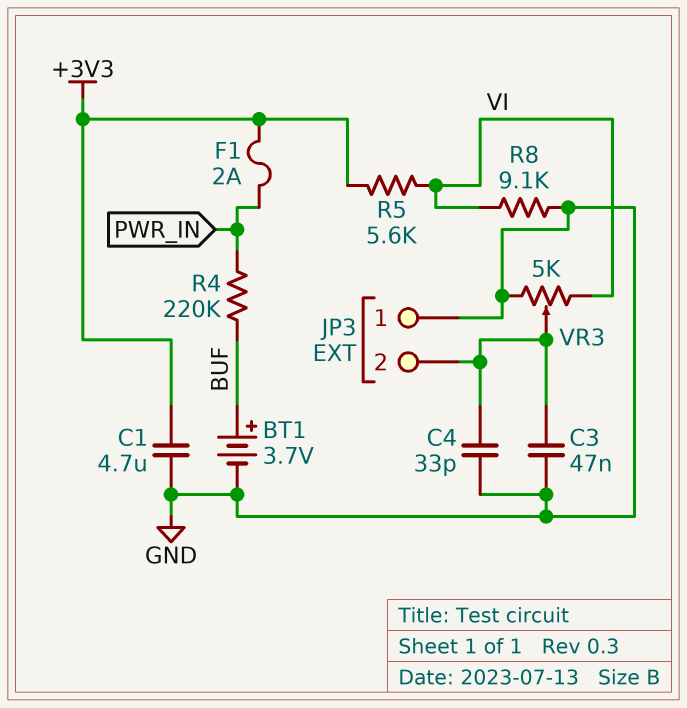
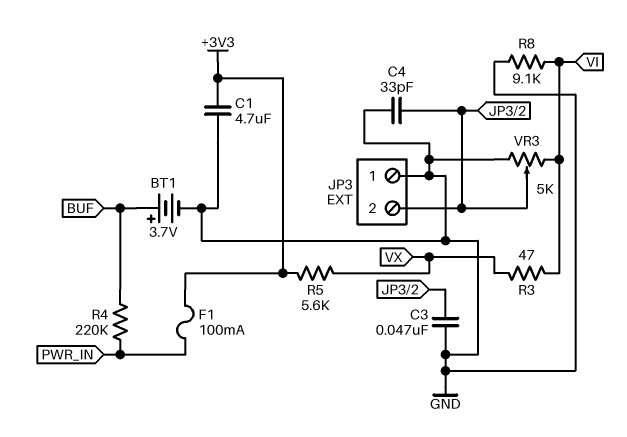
F1: 2A (+3V3, PWR_IN) -> 100mA (+3V3, PWR_IN)
R3: none -> 47 (VI, VX)
R5: 5.6k (+3V3, VI) -> 5.6k (+3V3, VX)

